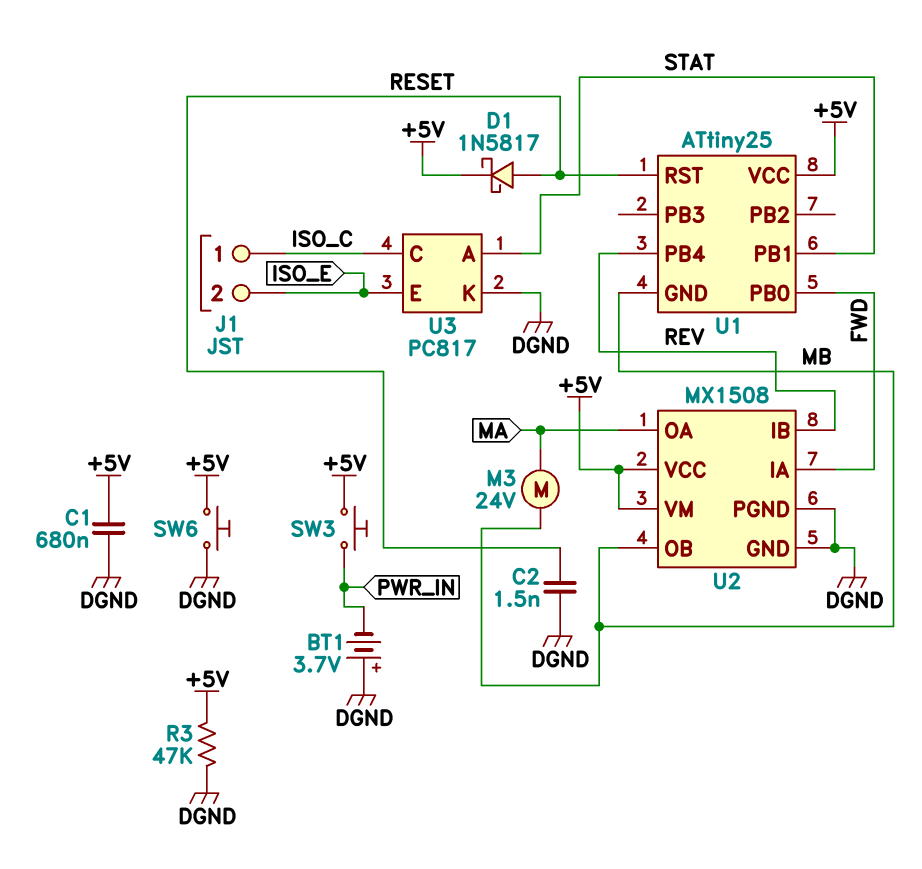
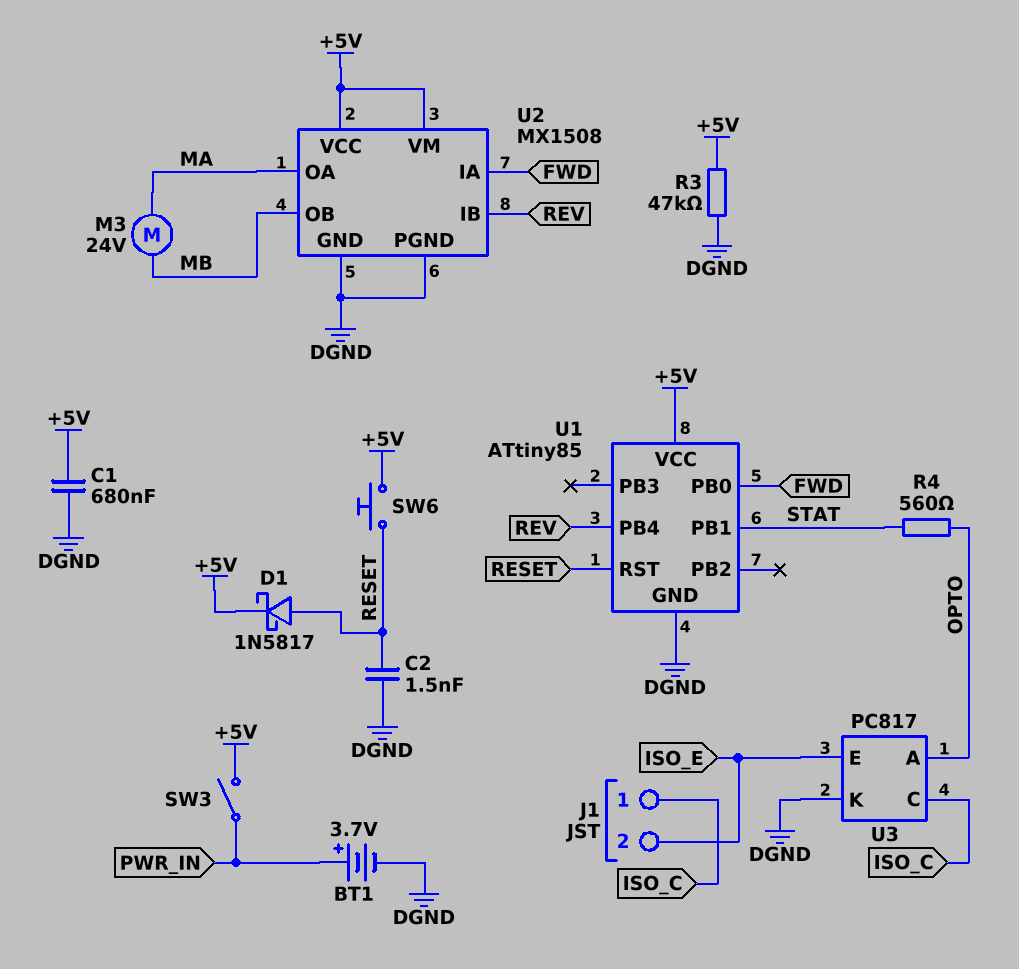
BT1: 3.7V (plus DGND, minus PWR_IN) -> 3.7V (plus PWR_IN, minus DGND)
R4: none -> 560 (OPTO, STAT)
SW3: button (+5V, PWR_IN) -> switch (+5V, PWR_IN)
SW6: button (+5V, DGND) -> button (+5V, RESET)
U1: ATtiny25 -> ATtiny85
U1 pin GND: MB -> DGND
U3 pin A: STAT -> OPTO

